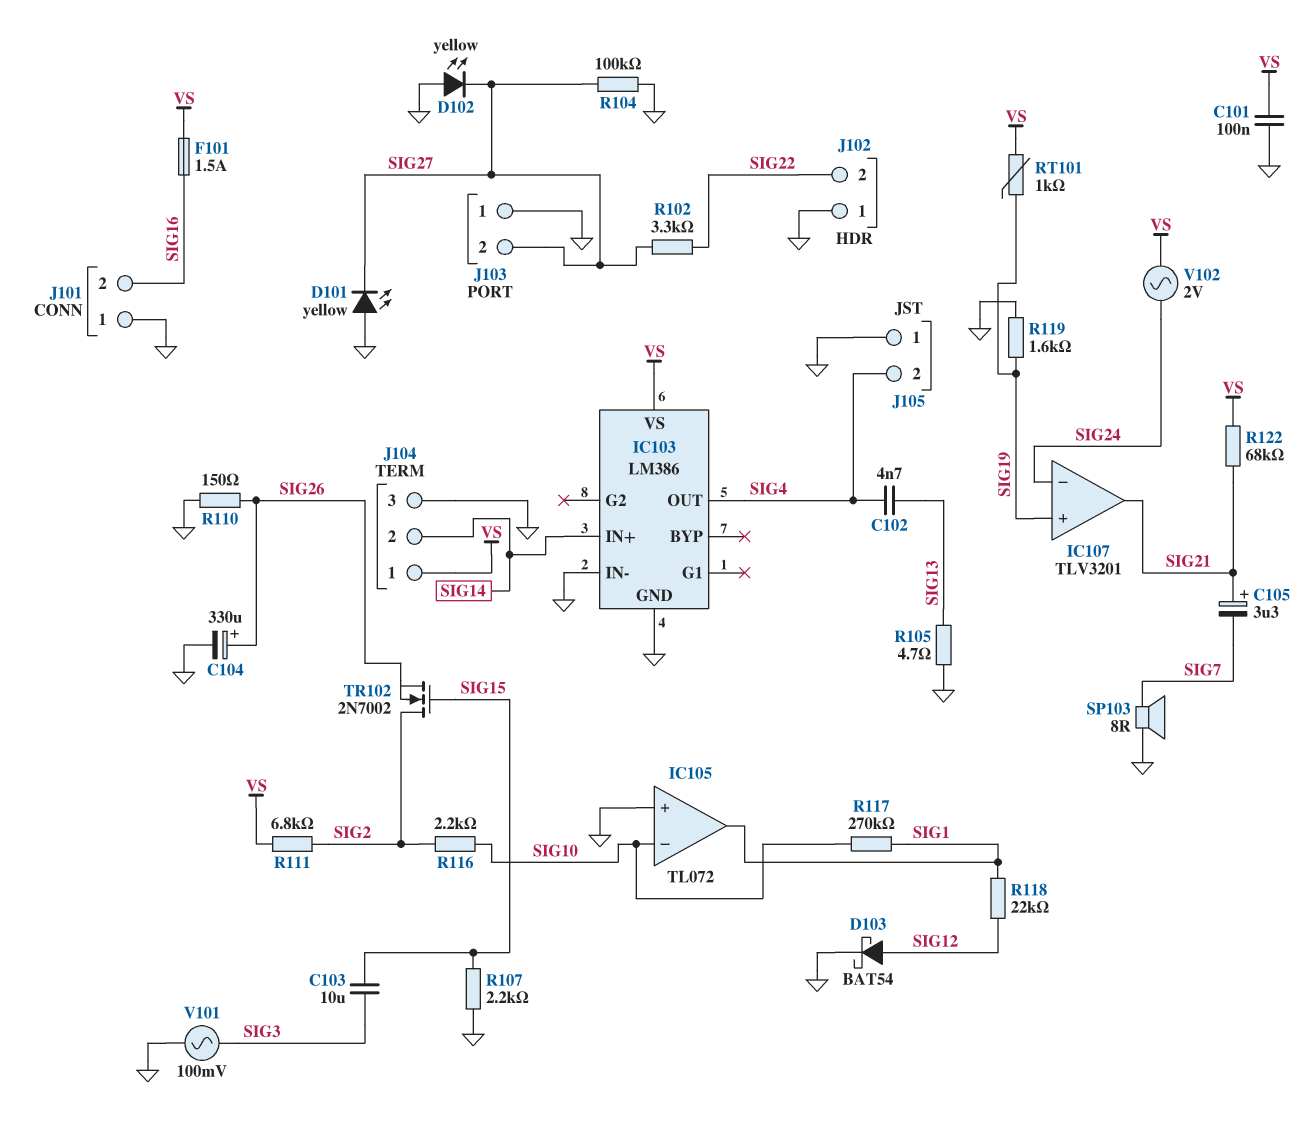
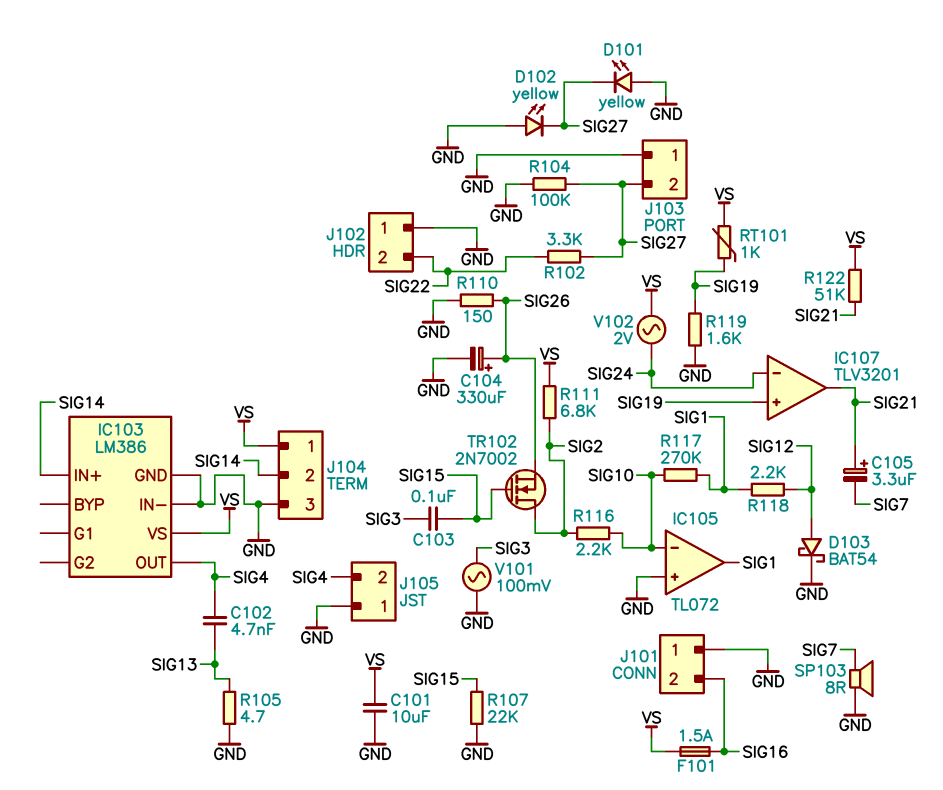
C101: 100nF (GND, VS) -> 10uF (GND, VS)
C103: 10uF (SIG3, SIG15) -> 100nF (SIG3, SIG15)
R107: 2.2k (GND, SIG15) -> 22k (GND, SIG15)
R118: 22k (SIG1, SIG12) -> 2.2k (SIG1, SIG12)
R122: 68k (SIG21, VS) -> 51k (SIG21, VS)

